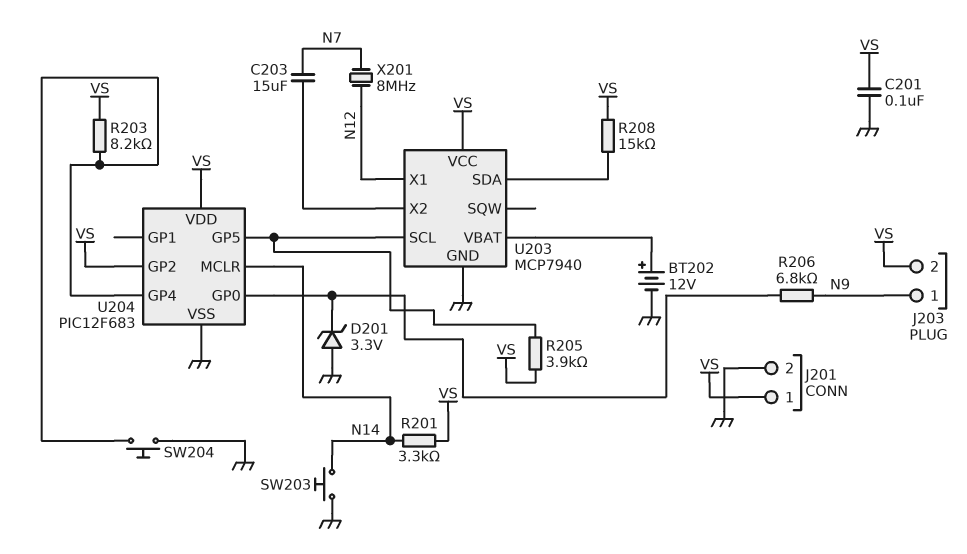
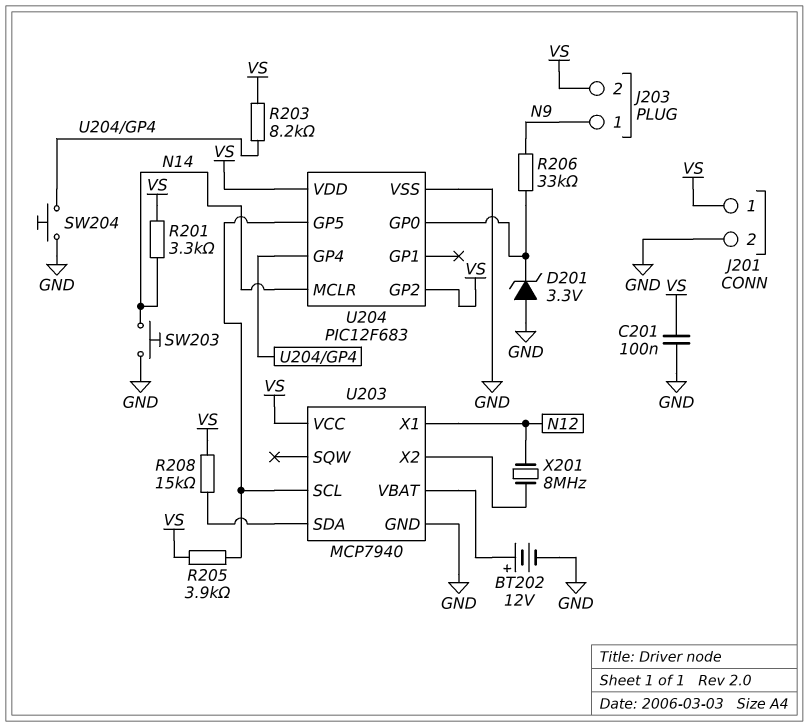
C203: 15uF (N7, U203/X2) -> none
R206: 6.8k (N9, U204/GP0) -> 33k (N9, U204/GP0)
X201: 8MHz (N7, N12) -> 8MHz (N12, U203/X2)

